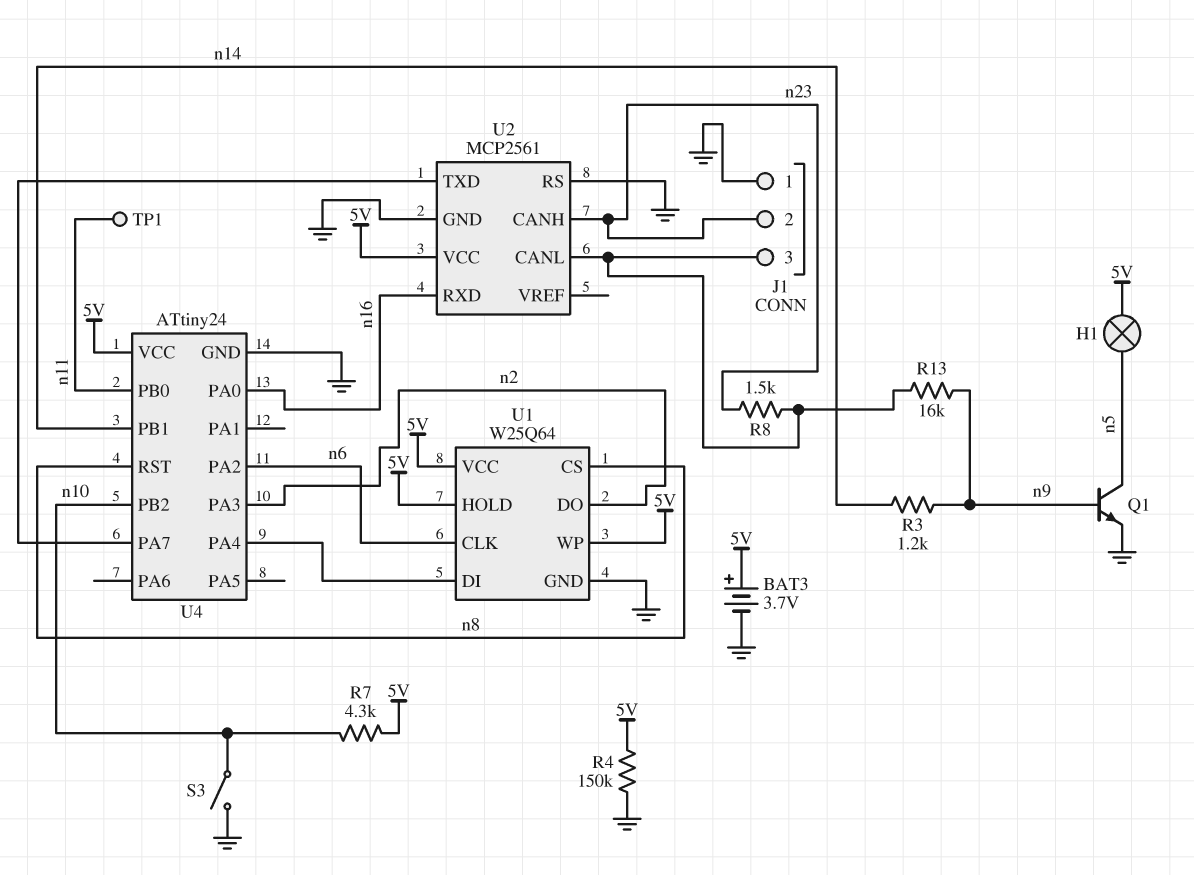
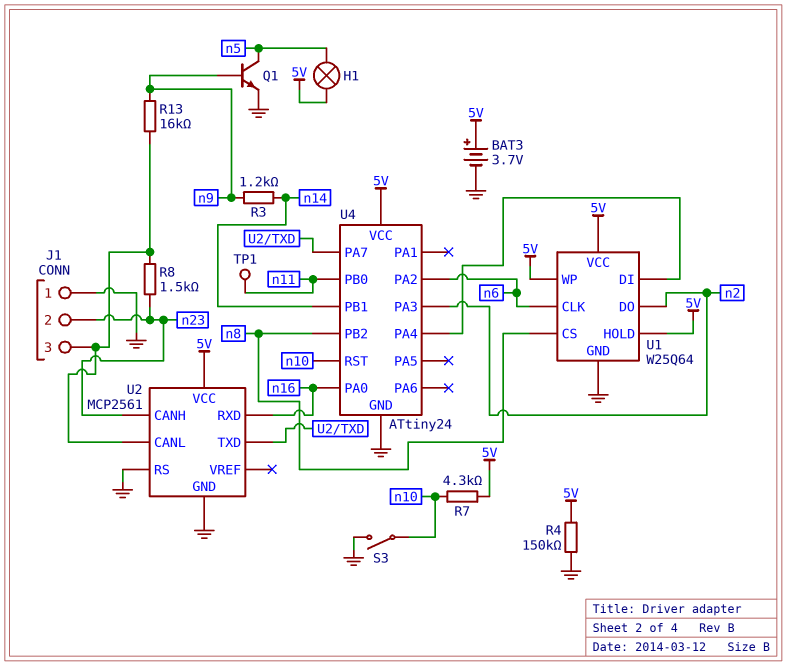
U4 pin PB2: n10 -> n8
U4 pin RST: n8 -> n10

